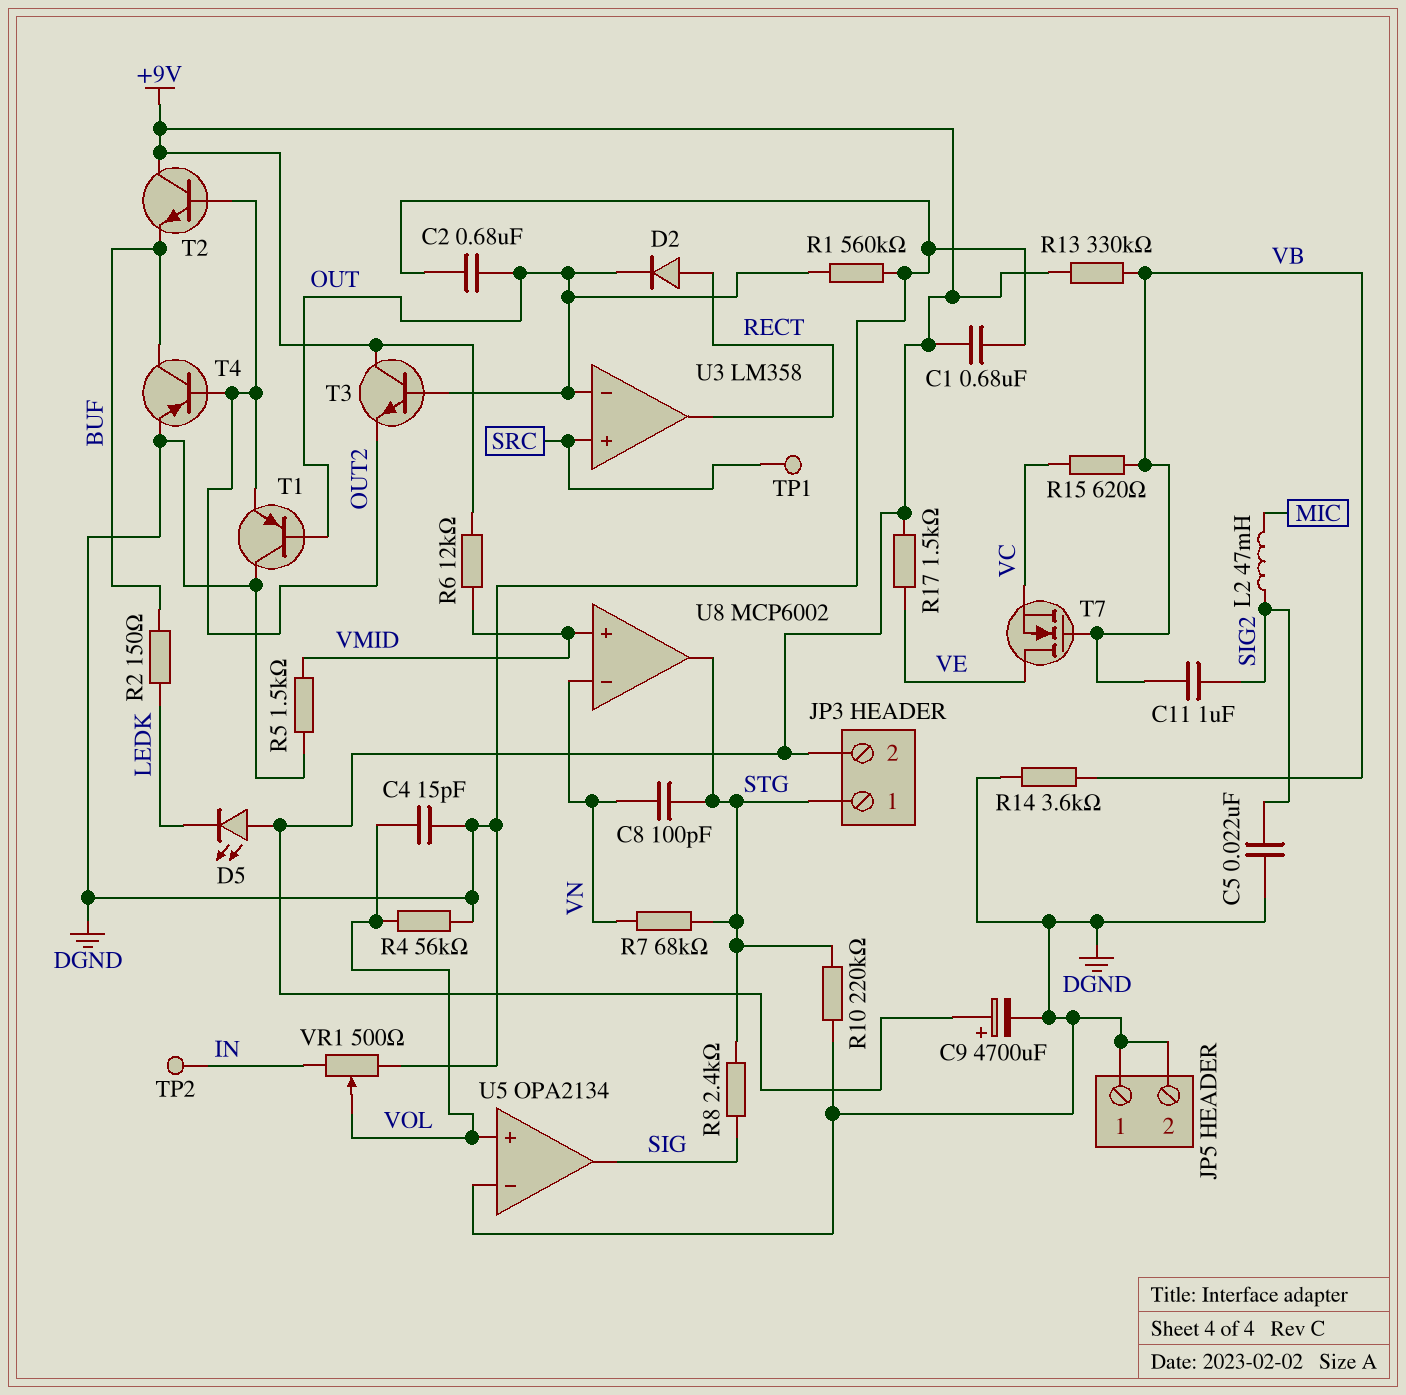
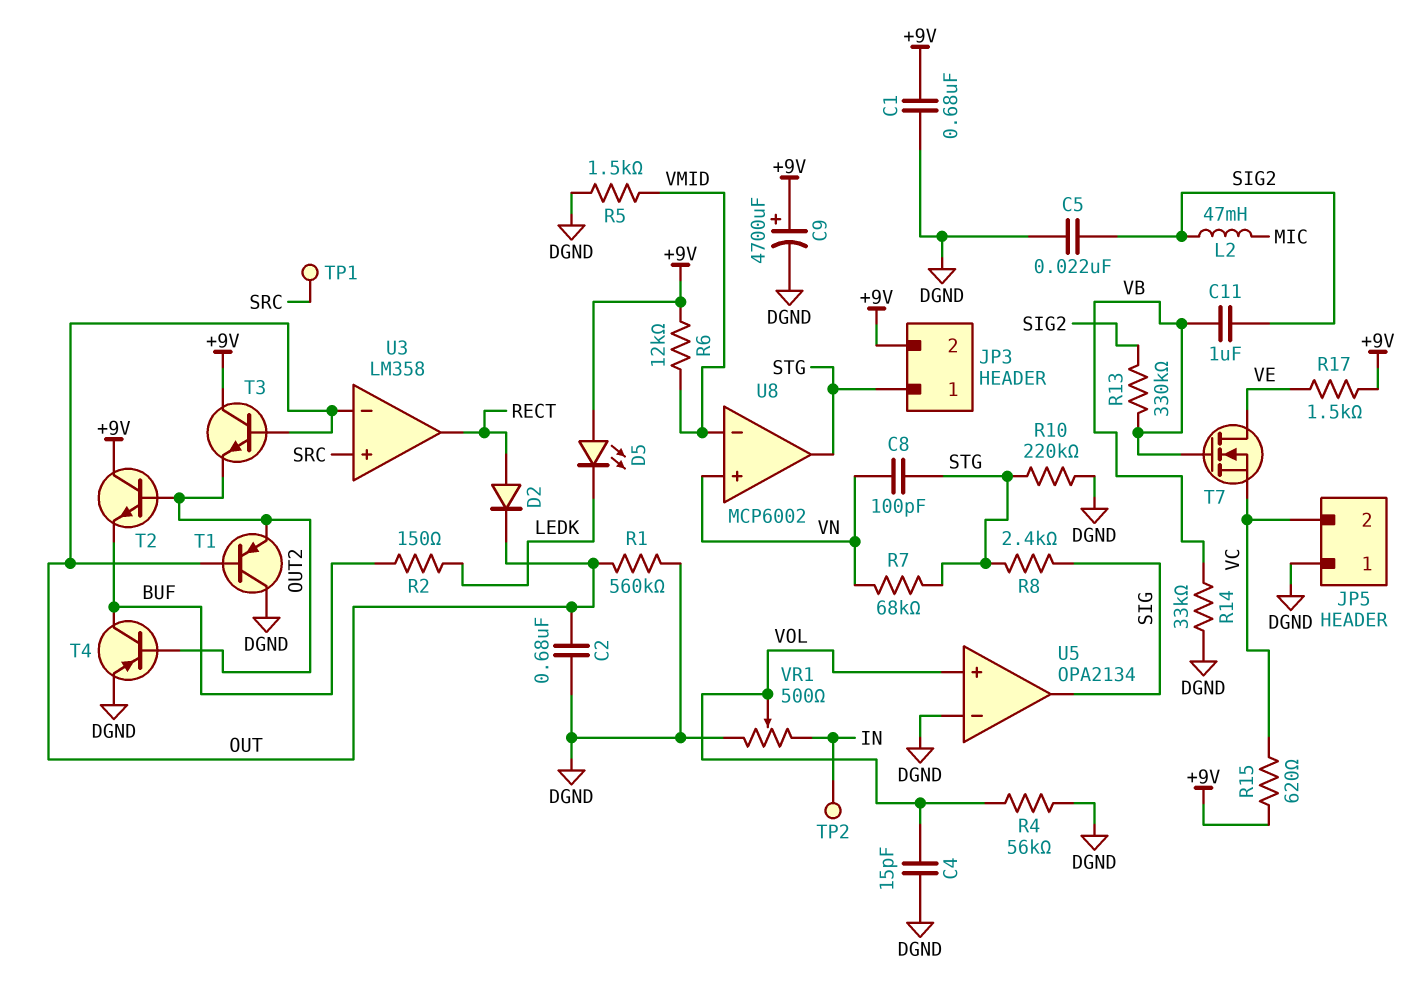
JP5 pin 2: DGND -> VC
R13: 330k (+9V, VB) -> 330k (SIG2, VB)
R14: 3.6k (DGND, VB) -> 33k (DGND, VB)
R15: 620 (VB, VC) -> 620 (+9V, VC)
U8 pin in+: VMID -> VN
U8 pin in-: VN -> VMID

